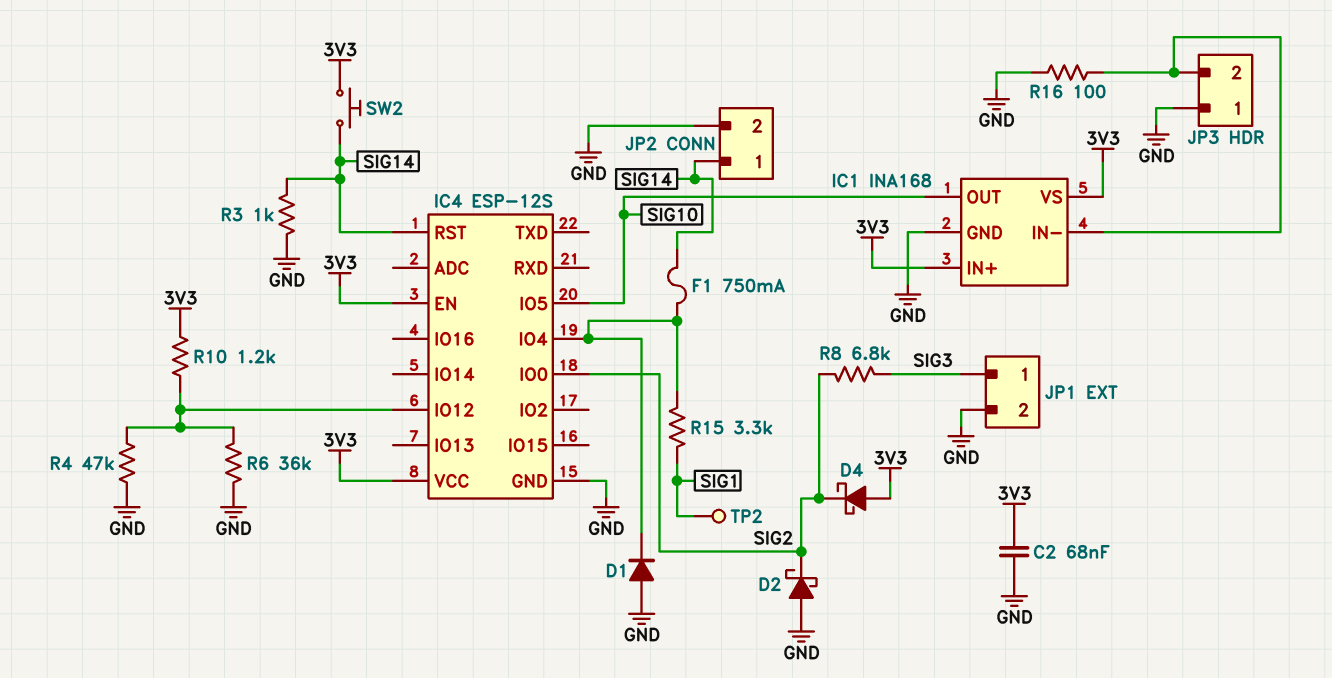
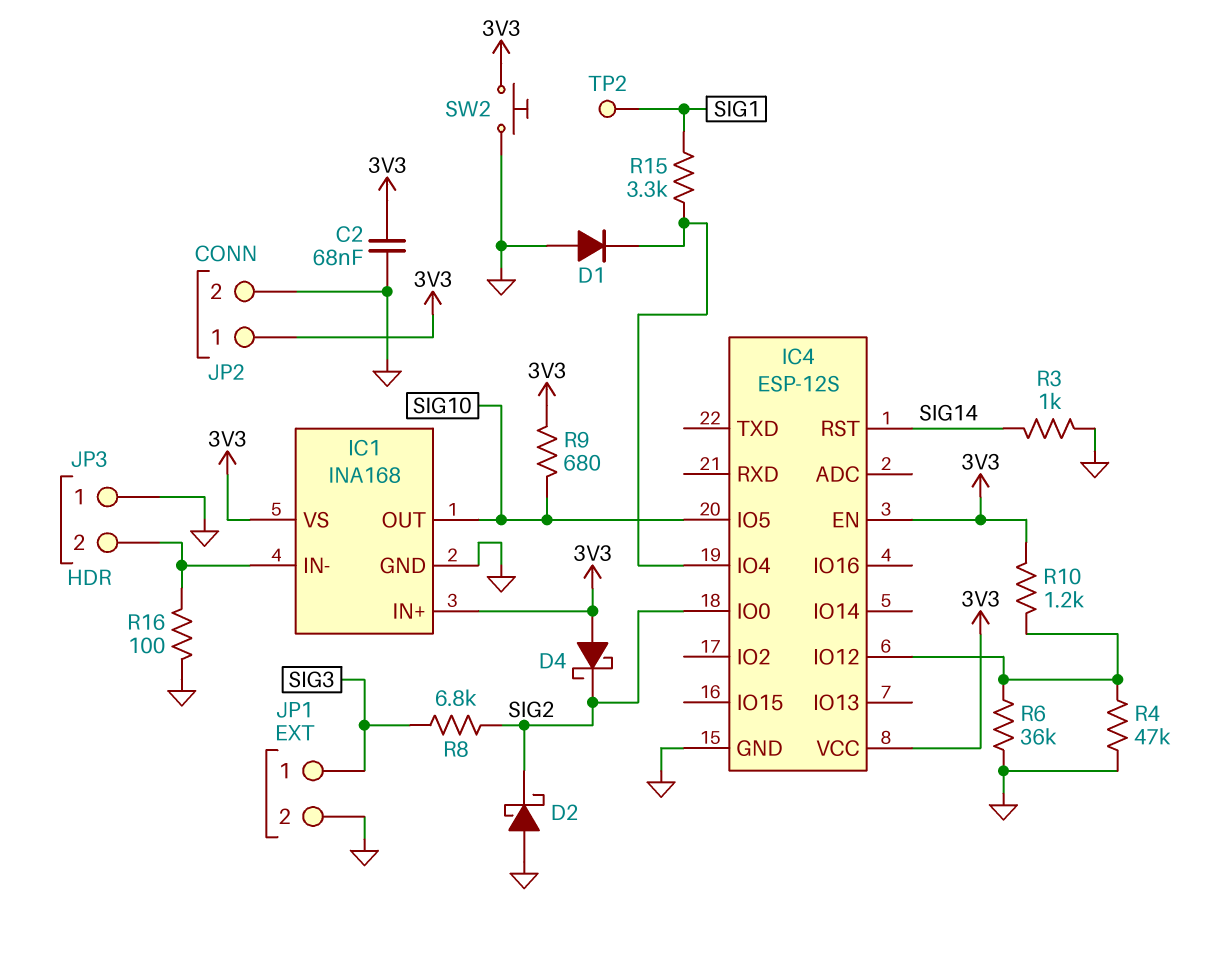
F1: 750mA (IC4/IO4, SIG14) -> none
JP2 pin 1: SIG14 -> 3V3
R9: none -> 680 (3V3, SIG10)
SW2: button (3V3, SIG14) -> button (3V3, GND)

